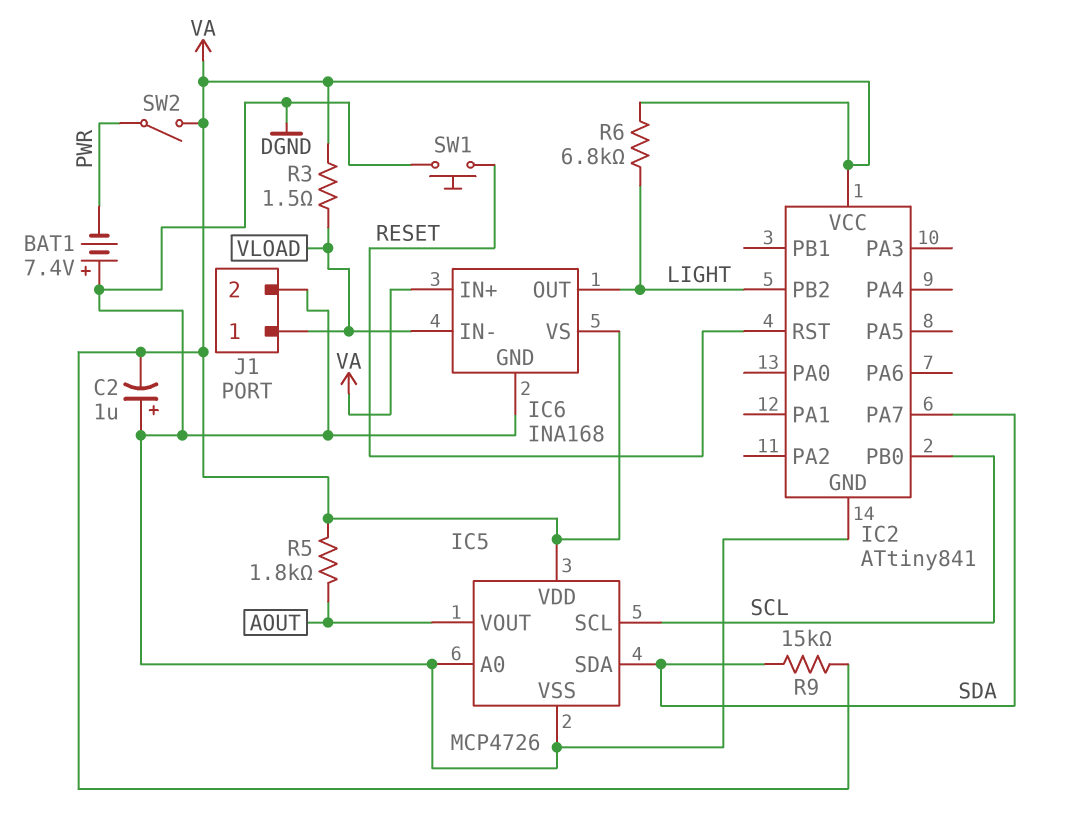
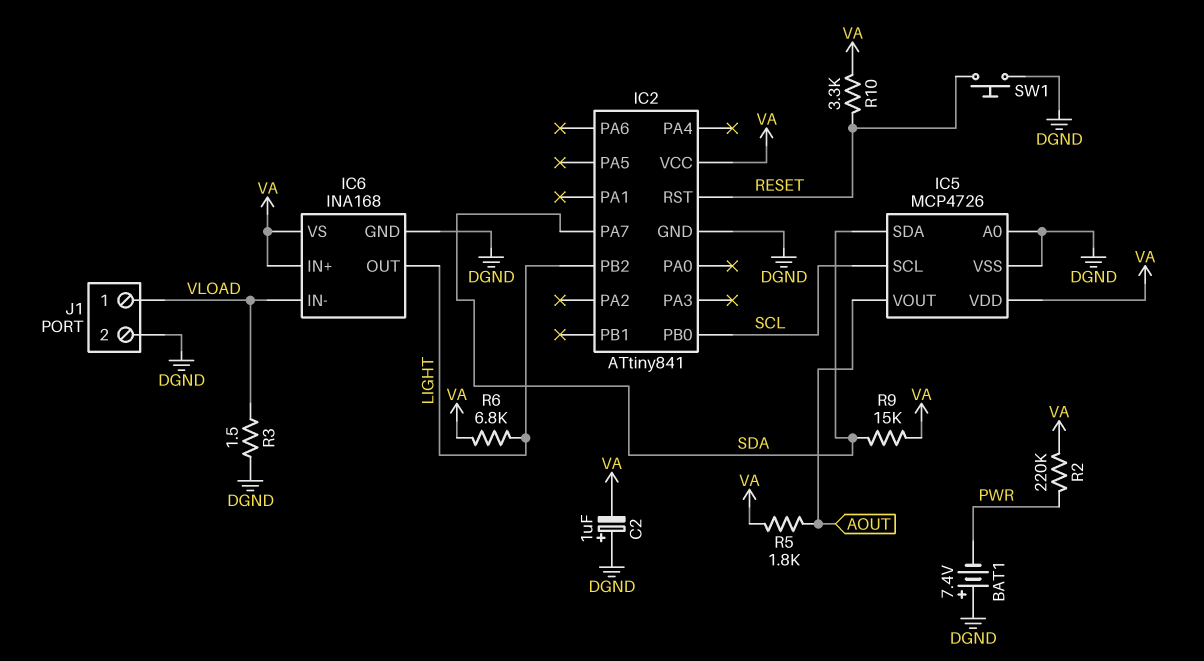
R2: none -> 220k (PWR, VA)
R3: 1.5 (VA, VLOAD) -> 1.5 (DGND, VLOAD)
R10: none -> 3.3k (RESET, VA)
SW2: switch (PWR, VA) -> none

